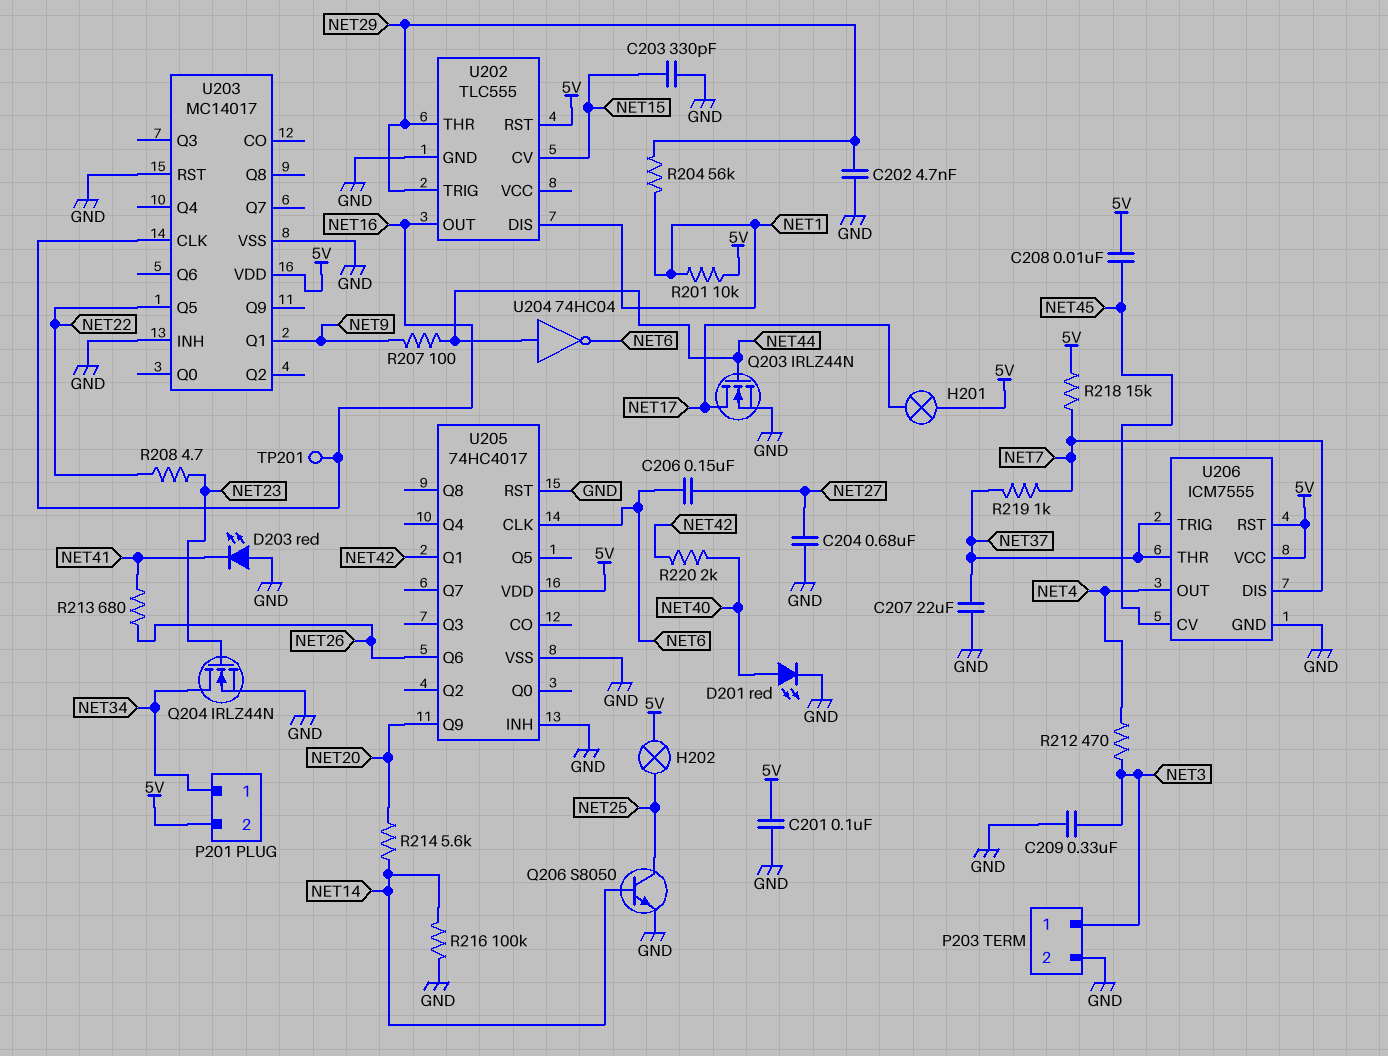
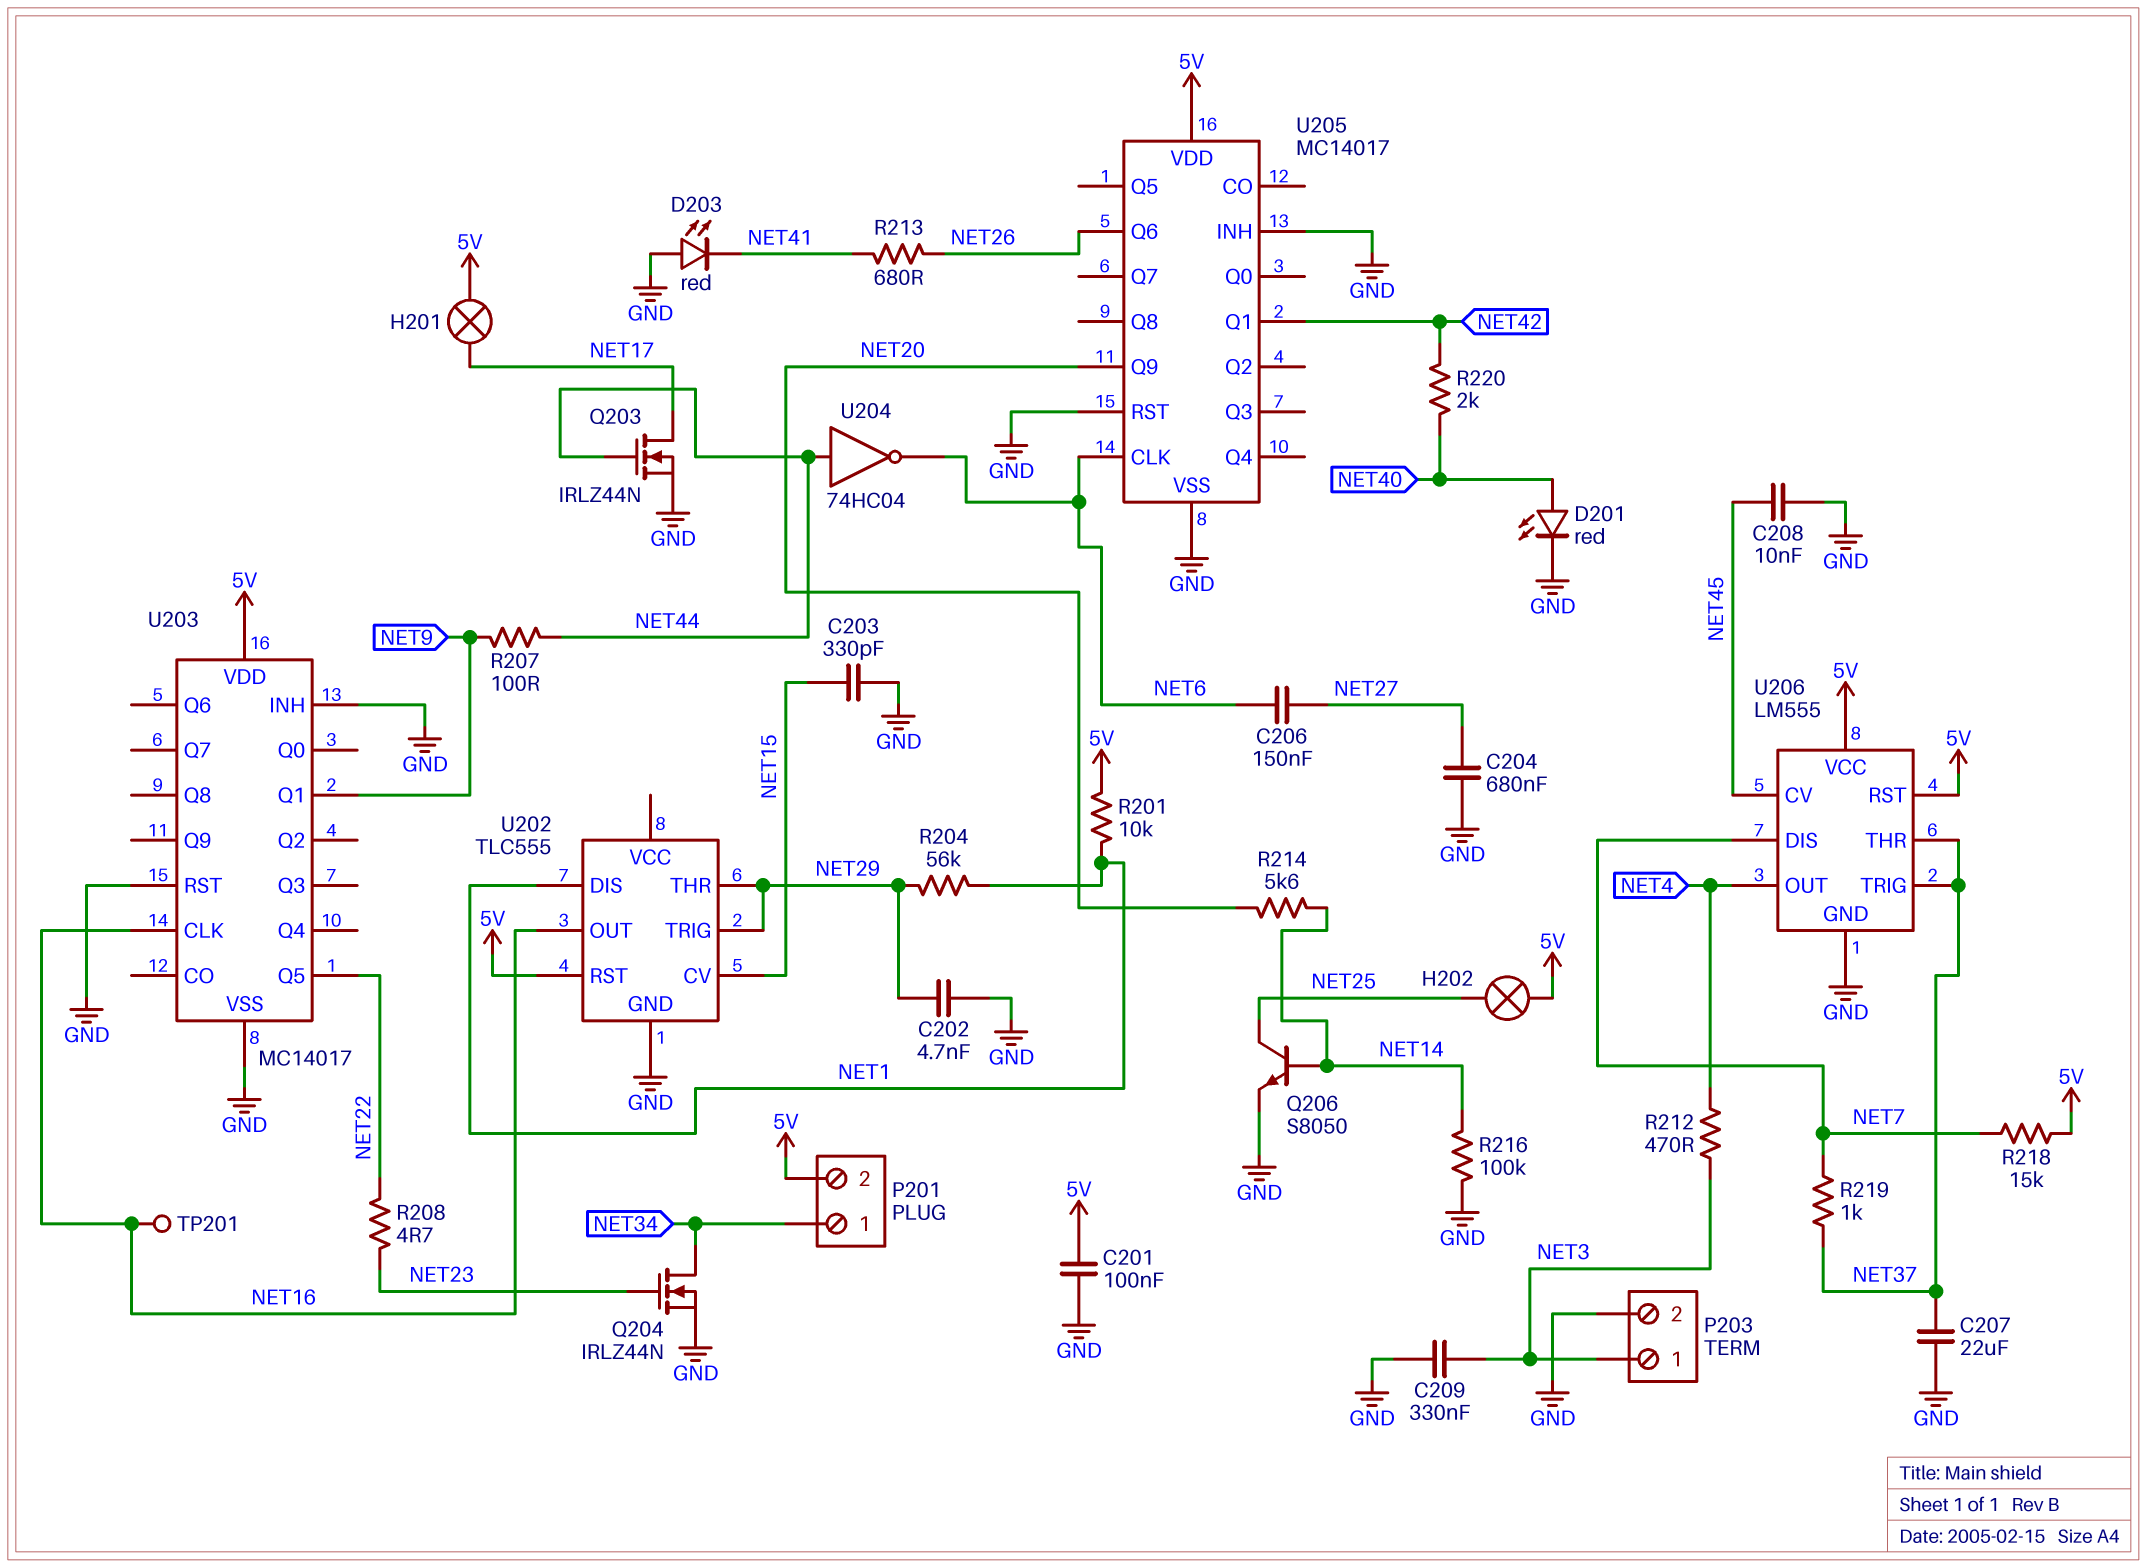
C208: 10nF (5V, NET45) -> 10nF (GND, NET45)
U205: 74HC4017 -> MC14017
U206: ICM7555 -> LM555

